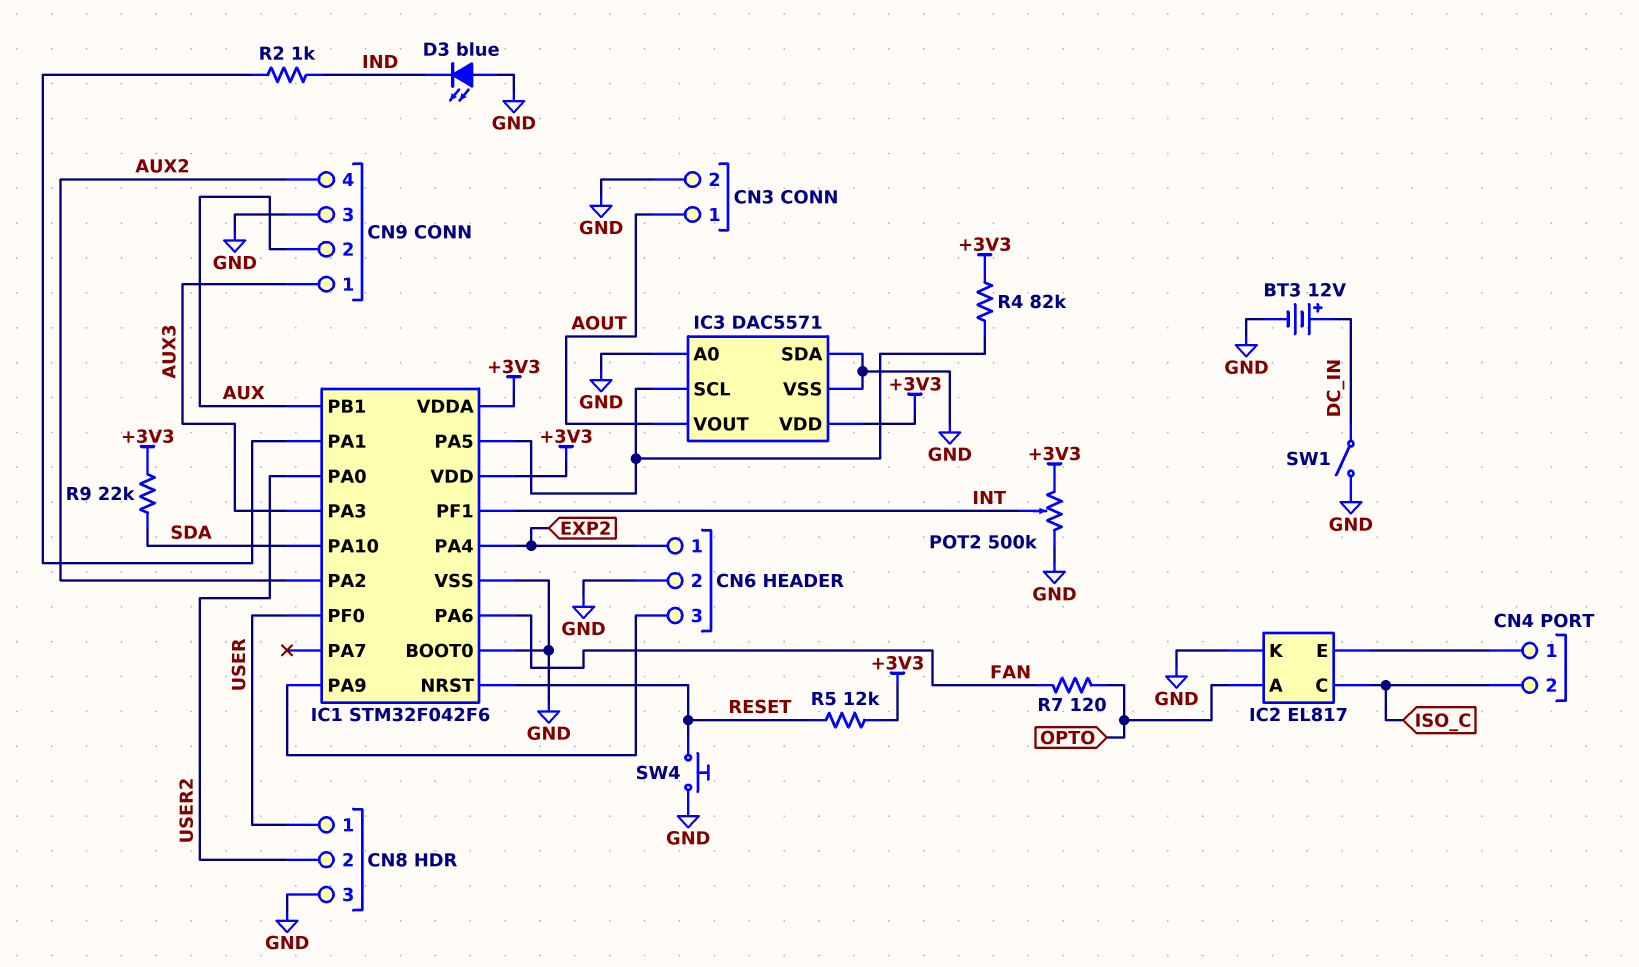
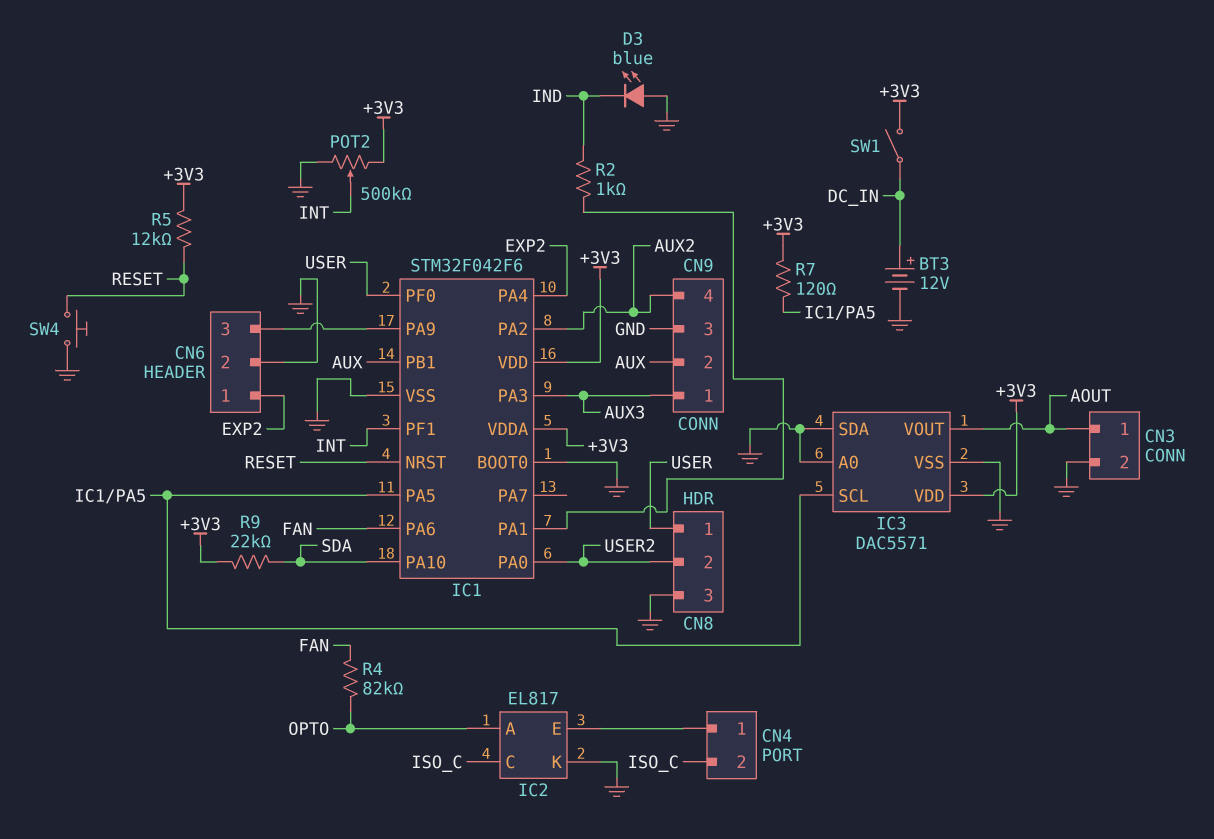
R4: 82k (+3V3, IC1/PA5) -> 82k (FAN, OPTO)
R7: 120 (FAN, OPTO) -> 120 (+3V3, IC1/PA5)
SW1: switch (DC_IN, GND) -> switch (+3V3, DC_IN)

